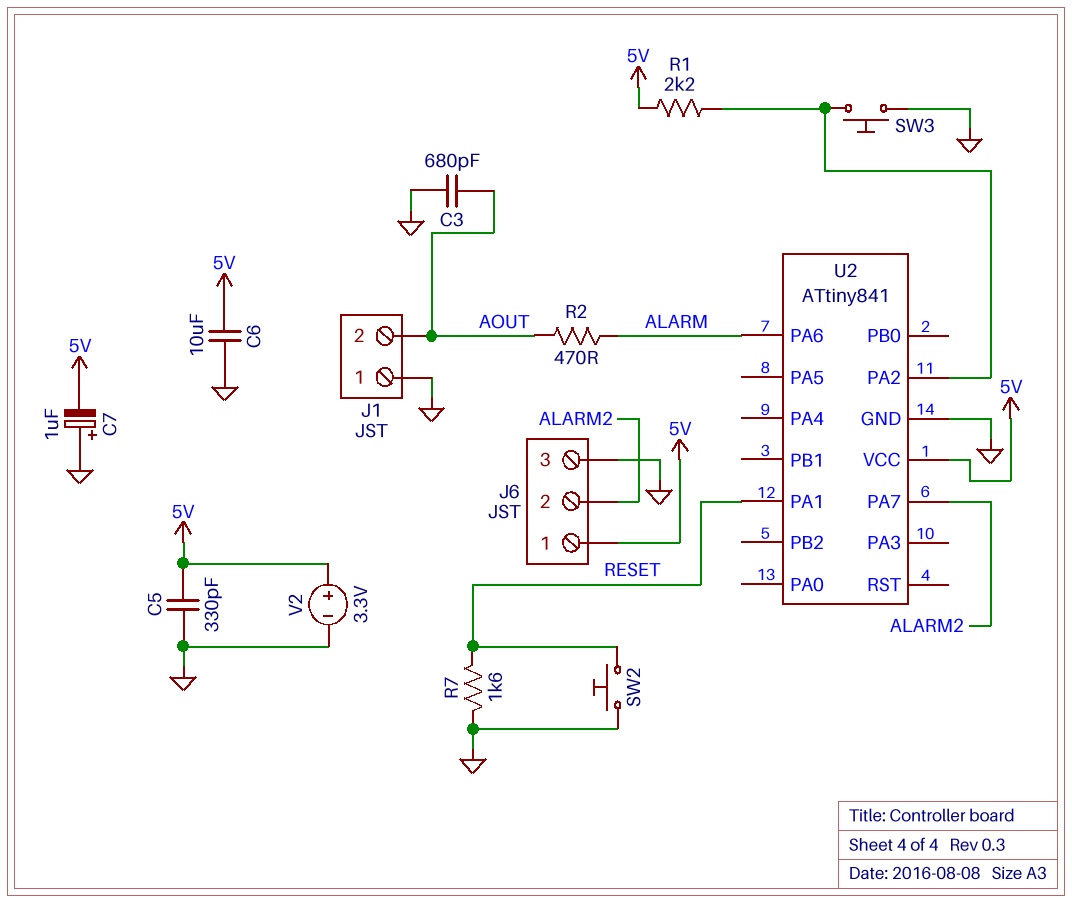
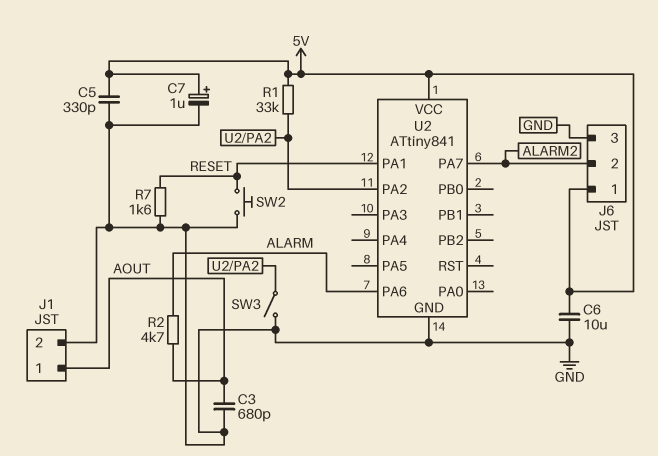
C7: 1uF (plus GND, minus 5V) -> 1uF (plus 5V, minus GND)
J1 pin 1: GND -> AOUT
J1 pin 2: AOUT -> GND
R1: 2.2k (5V, U2/PA2) -> 33k (5V, U2/PA2)
R2: 470 (ALARM, AOUT) -> 4.7k (ALARM, AOUT)
SW3: button (GND, U2/PA2) -> switch (GND, U2/PA2)
V2: 3.3V (plus 5V, minus GND) -> none

